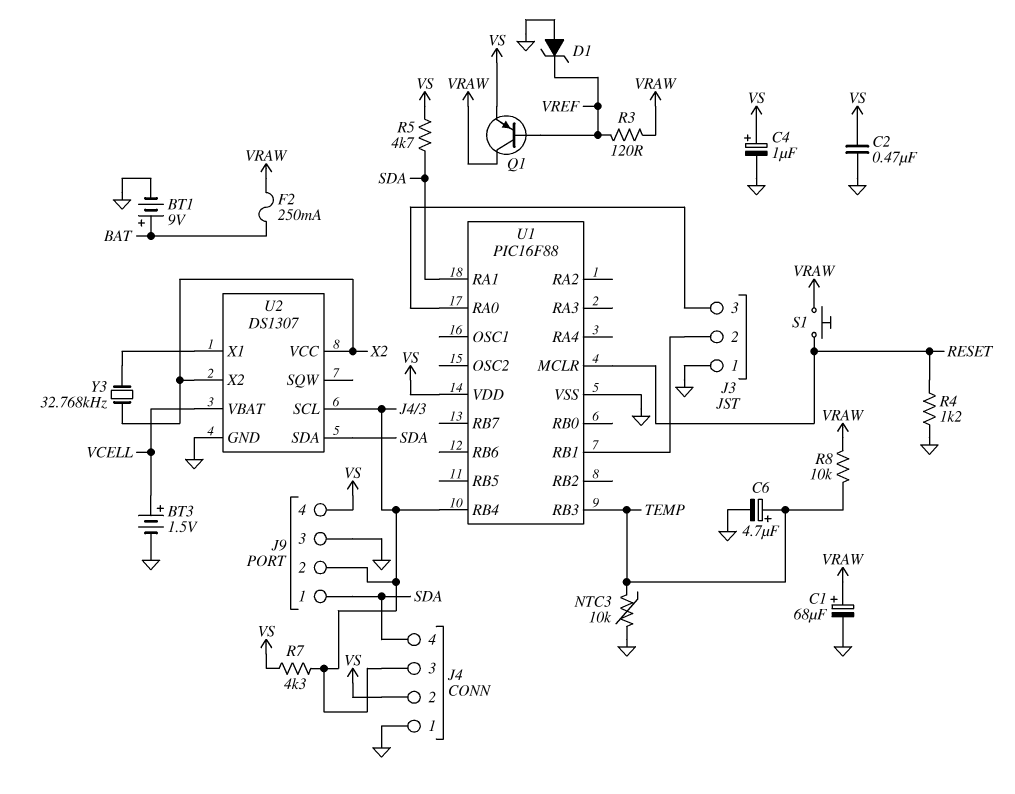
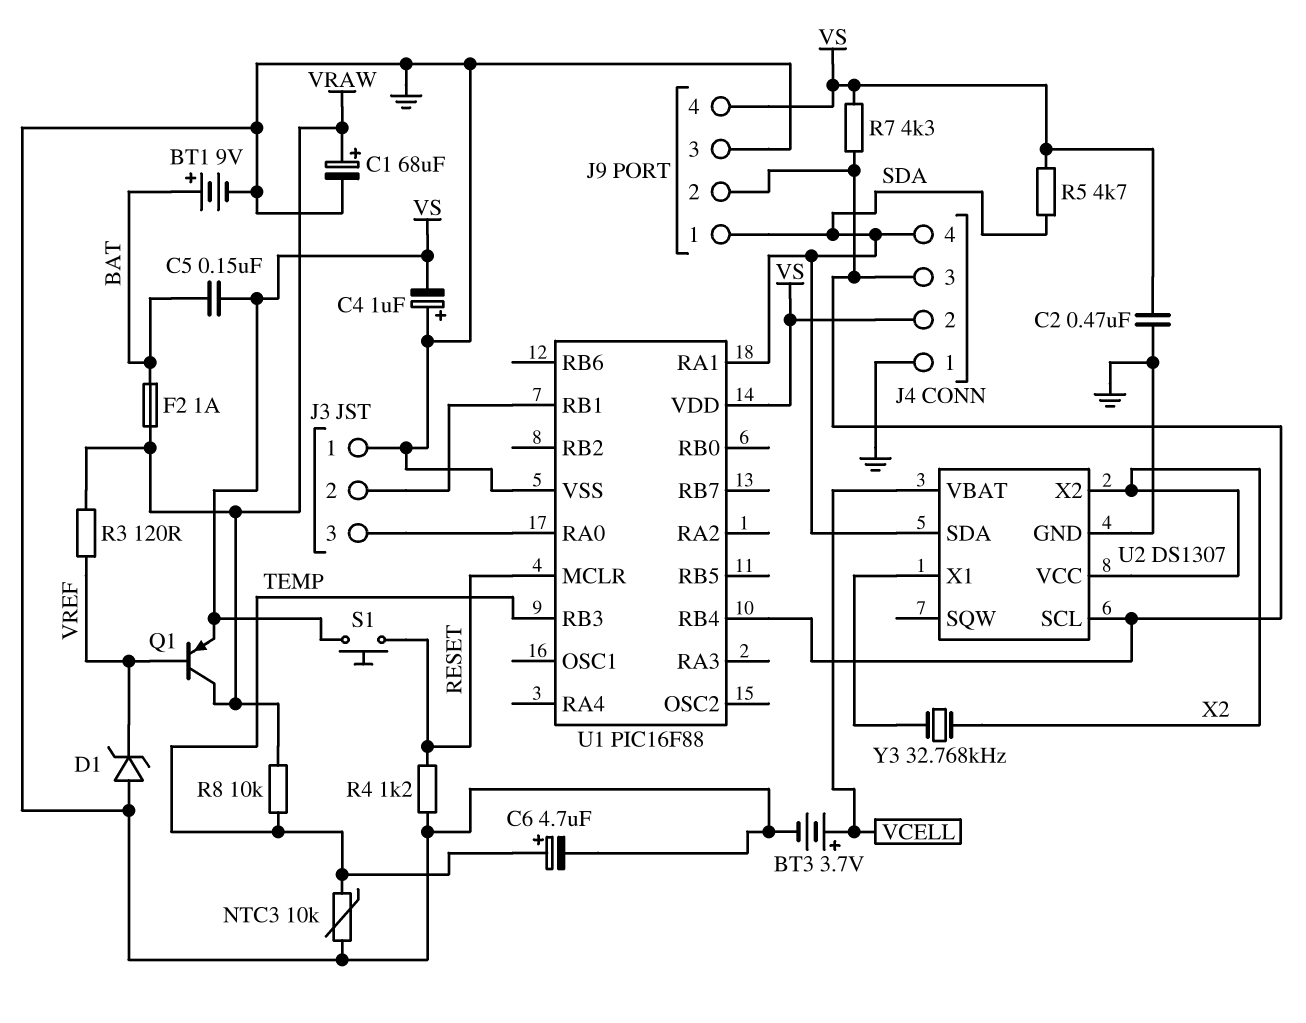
BT3: 1.5V (plus VCELL, minus GND) -> 3.7V (plus VCELL, minus GND)
C4: 1uF (plus VS, minus GND) -> 1uF (plus GND, minus VS)
C5: none -> 150nF (BAT, VS)
F2: 250mA (BAT, VRAW) -> 1A (BAT, VRAW)
S1: button (RESET, VRAW) -> button (RESET, VS)

